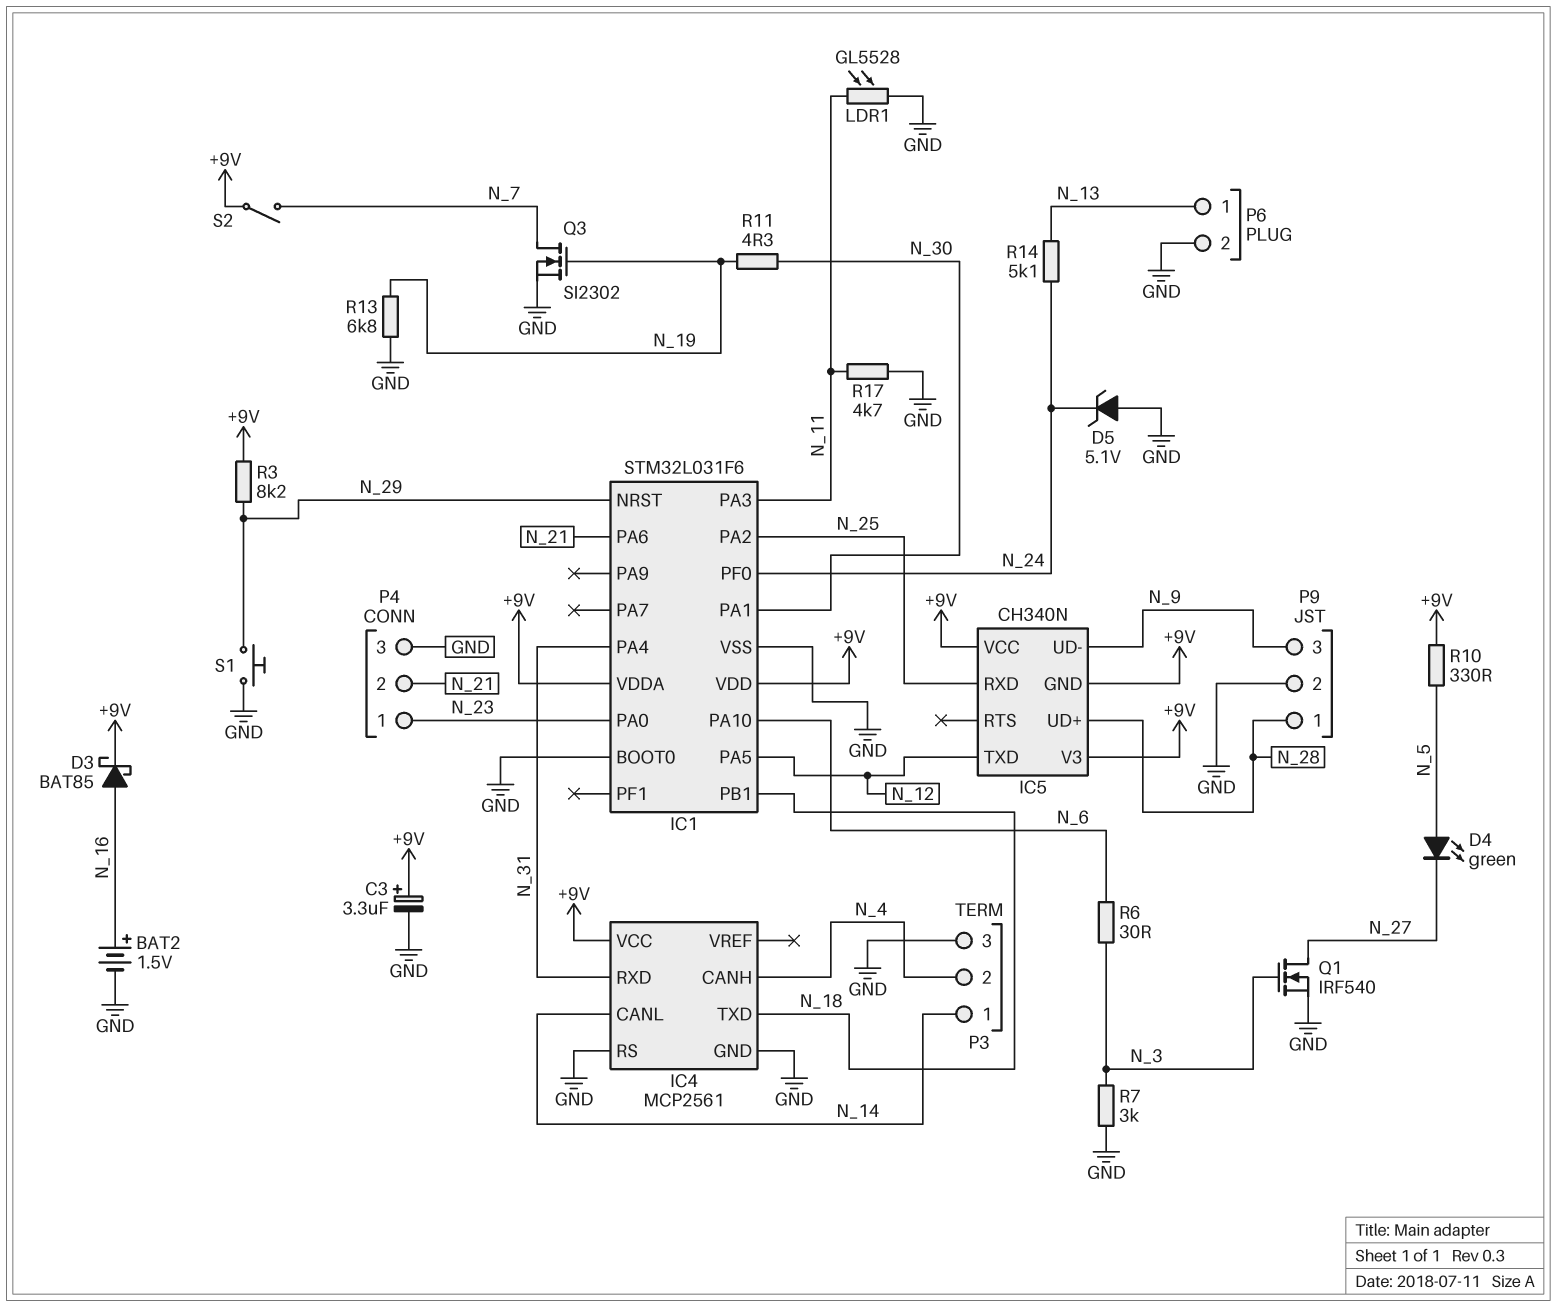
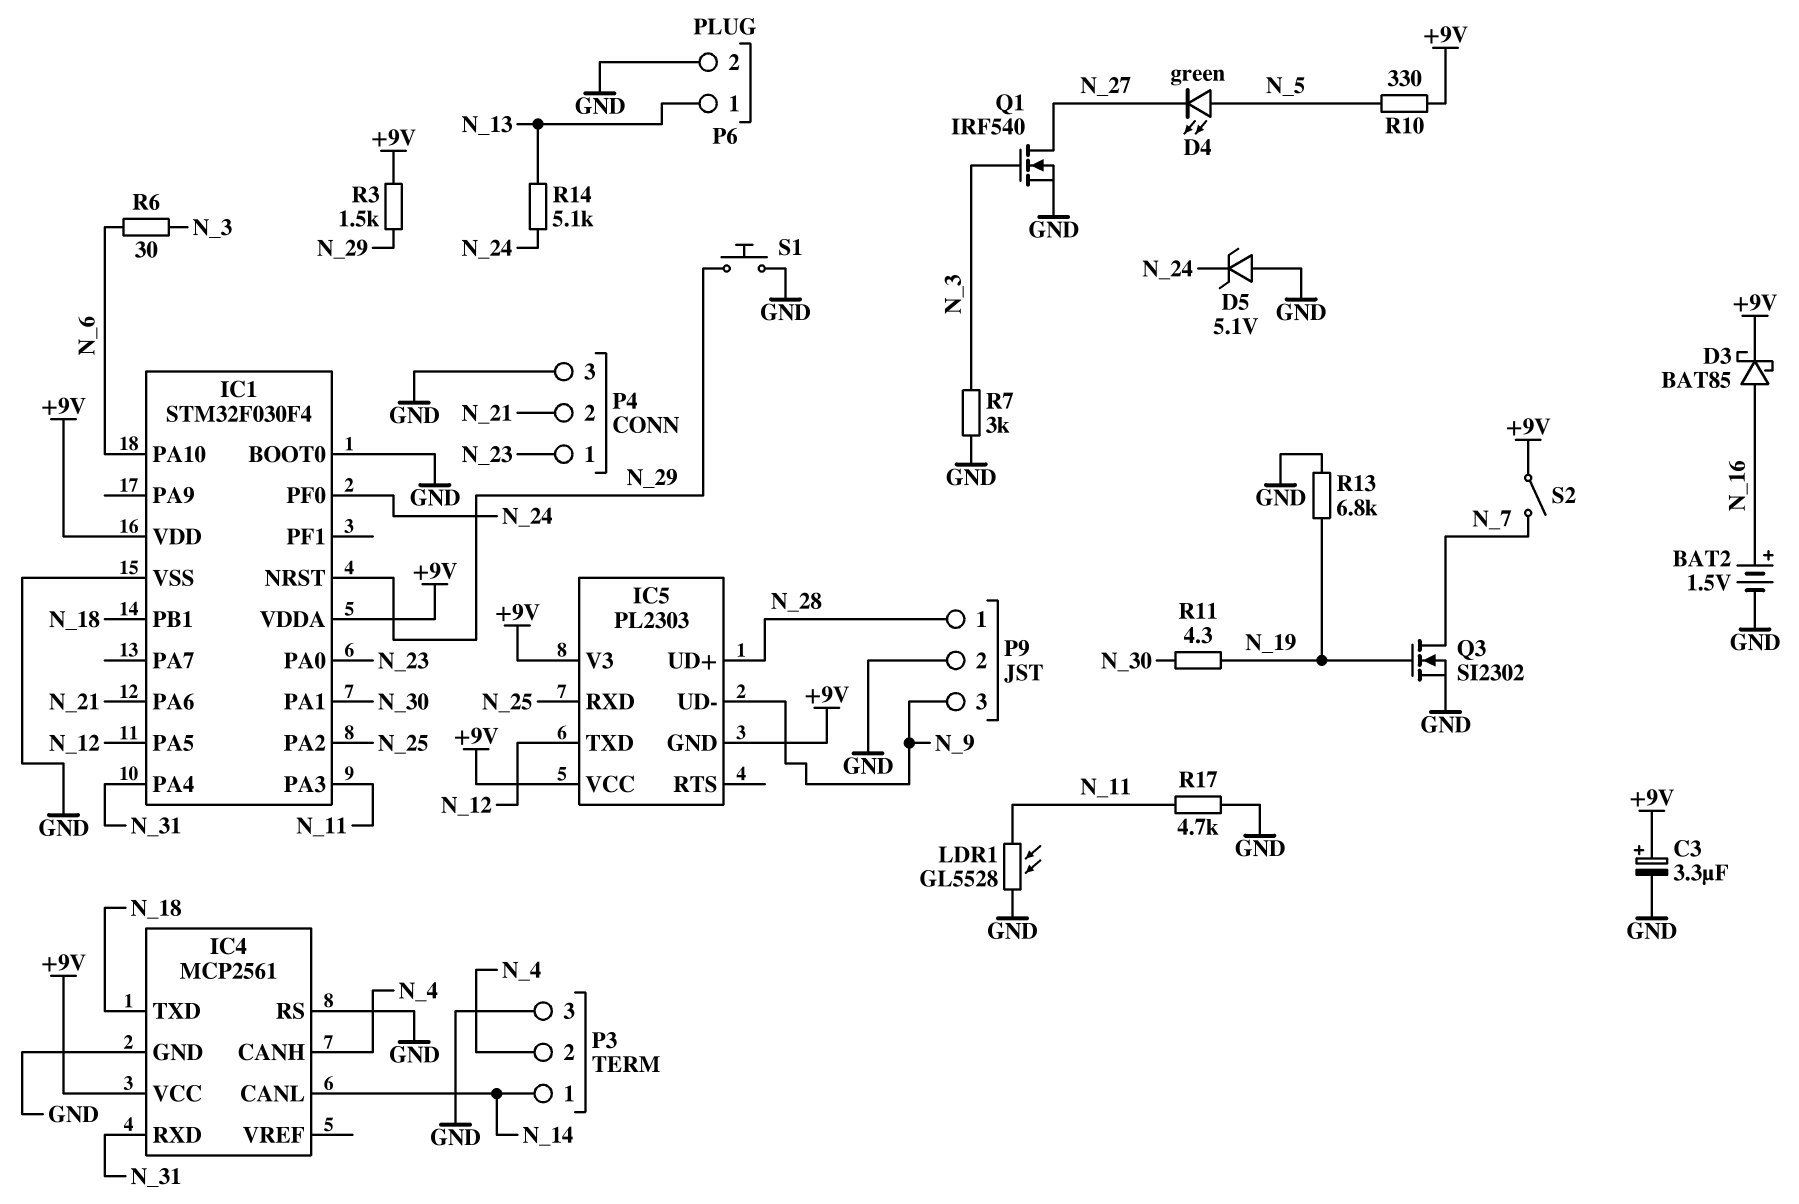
IC1: STM32L031F6 -> STM32F030F4
IC5: CH340N -> PL2303
R3: 8.2k (+9V, N_29) -> 1.5k (+9V, N_29)

